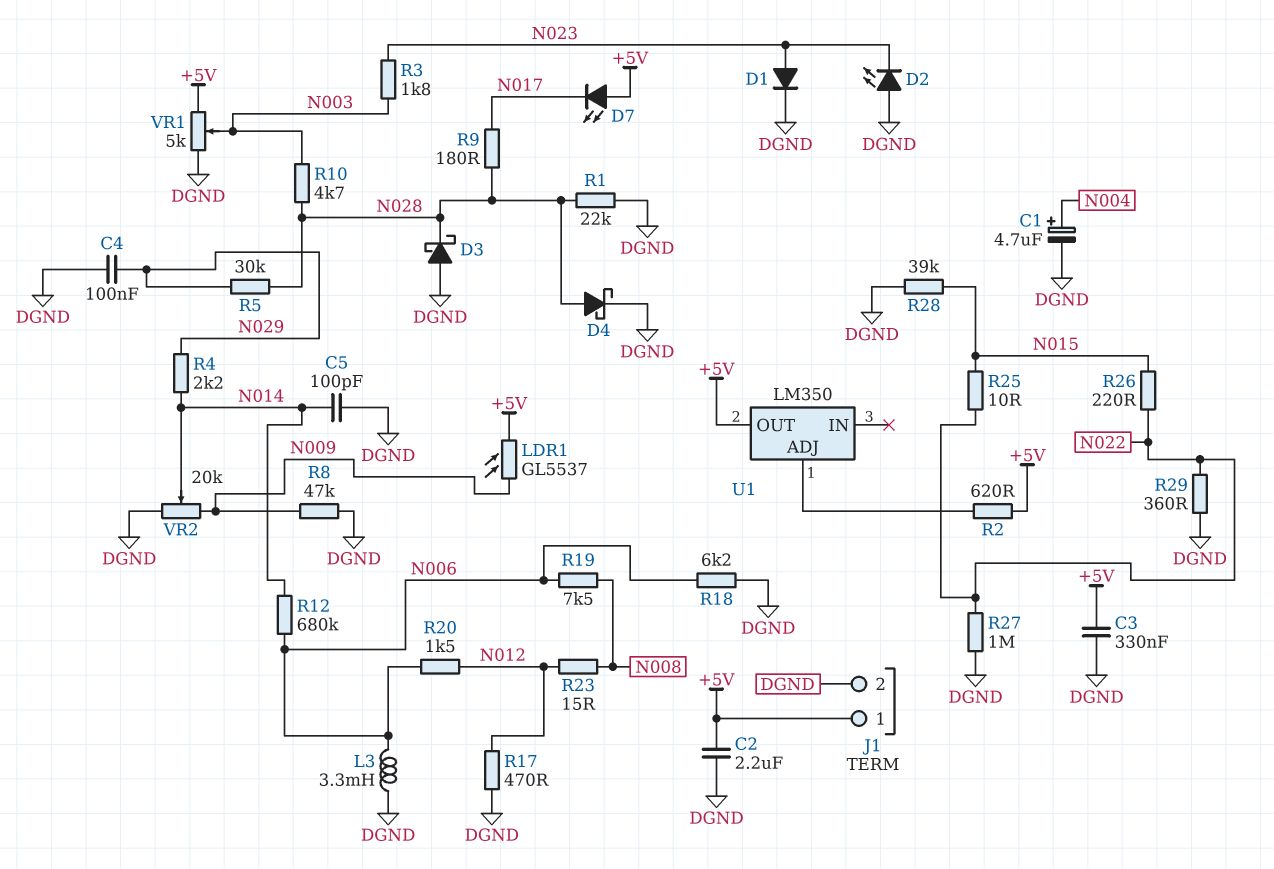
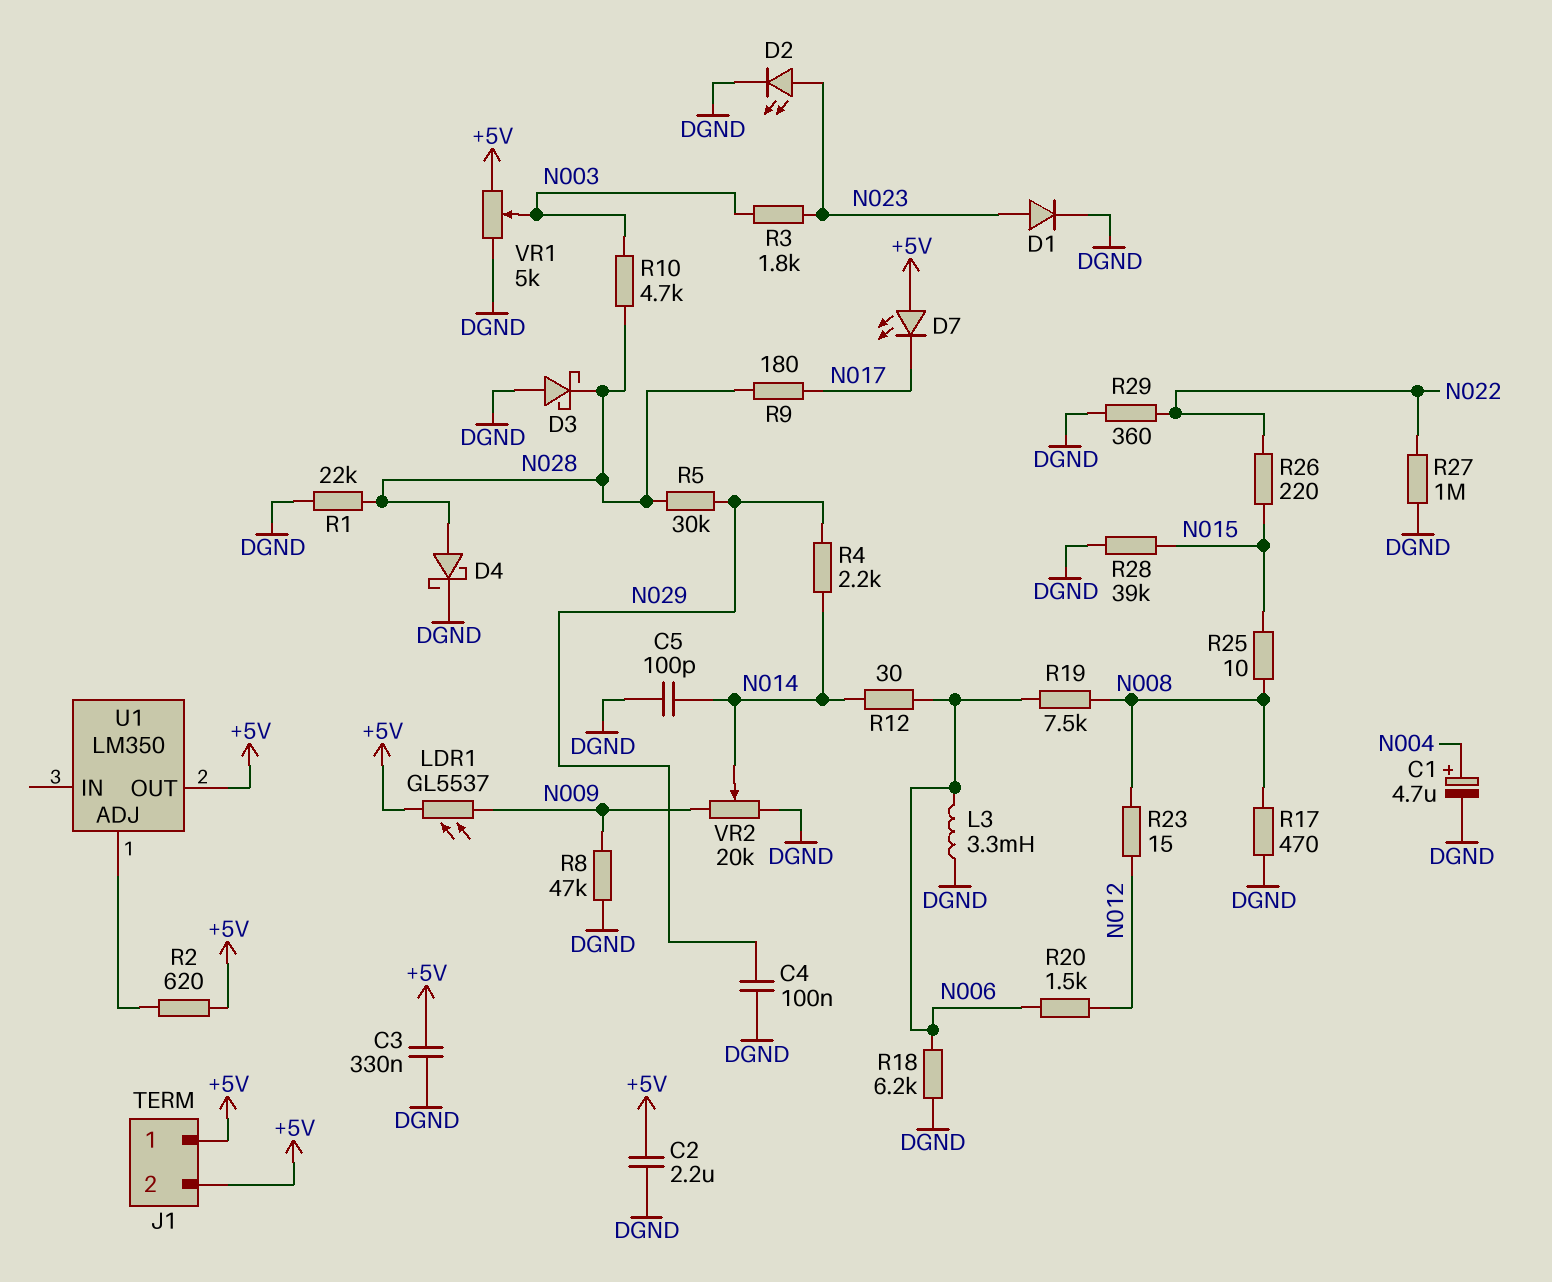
D2: LED (A DGND, K N023) -> LED (A N023, K DGND)
J1 pin 2: DGND -> +5V
R12: 680k (N006, N014) -> 30 (N006, N014)
R17: 470 (DGND, N012) -> 470 (DGND, N008)
R25: 10 (N015, N022) -> 10 (N008, N015)

